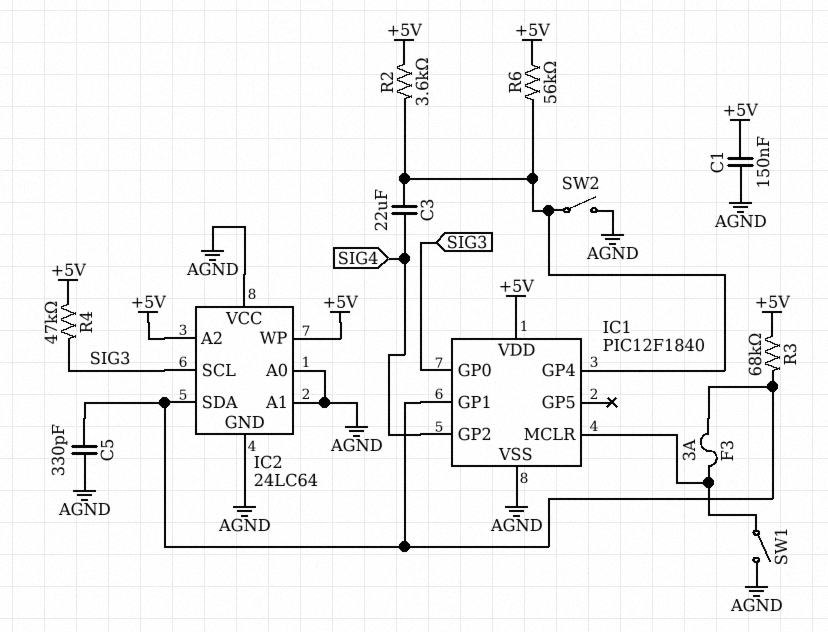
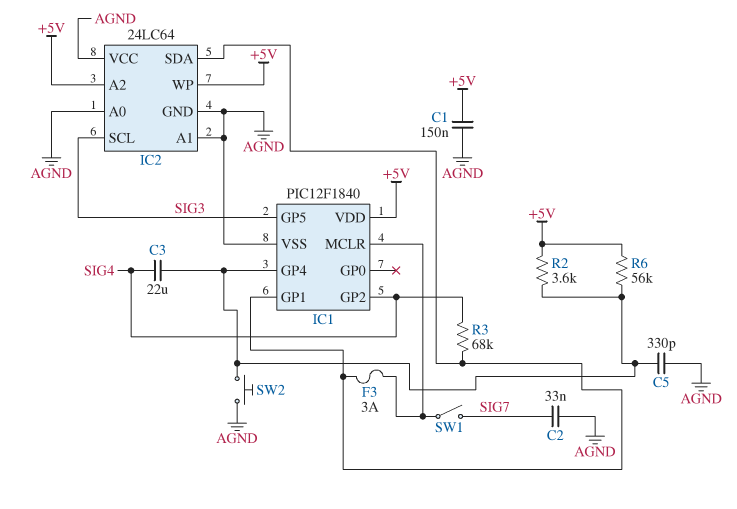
C2: none -> 33nF (AGND, SIG7)
C5: 330pF (AGND, IC1/GP1) -> 330pF (AGND, IC1/GP4)
IC1 pin GP0: SIG3 -> none
IC1 pin GP5: none -> SIG3
R3: 68k (+5V, IC1/GP1) -> 68k (IC1/GP1, SIG4)
R4: 47k (+5V, SIG3) -> none
SW1: switch (AGND, IC1/MCLR) -> switch (IC1/MCLR, SIG7)
SW2: switch (AGND, IC1/GP4) -> button (AGND, IC1/GP4)

